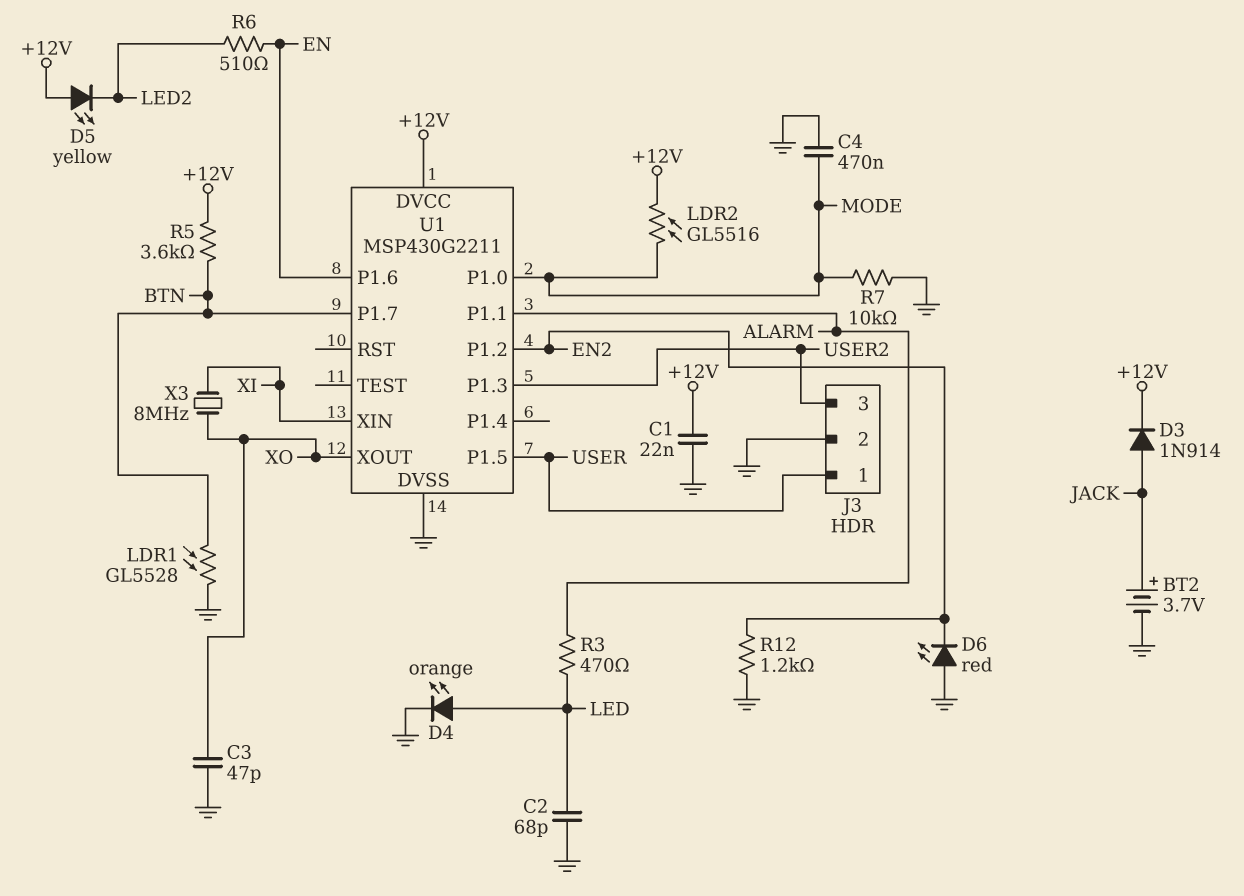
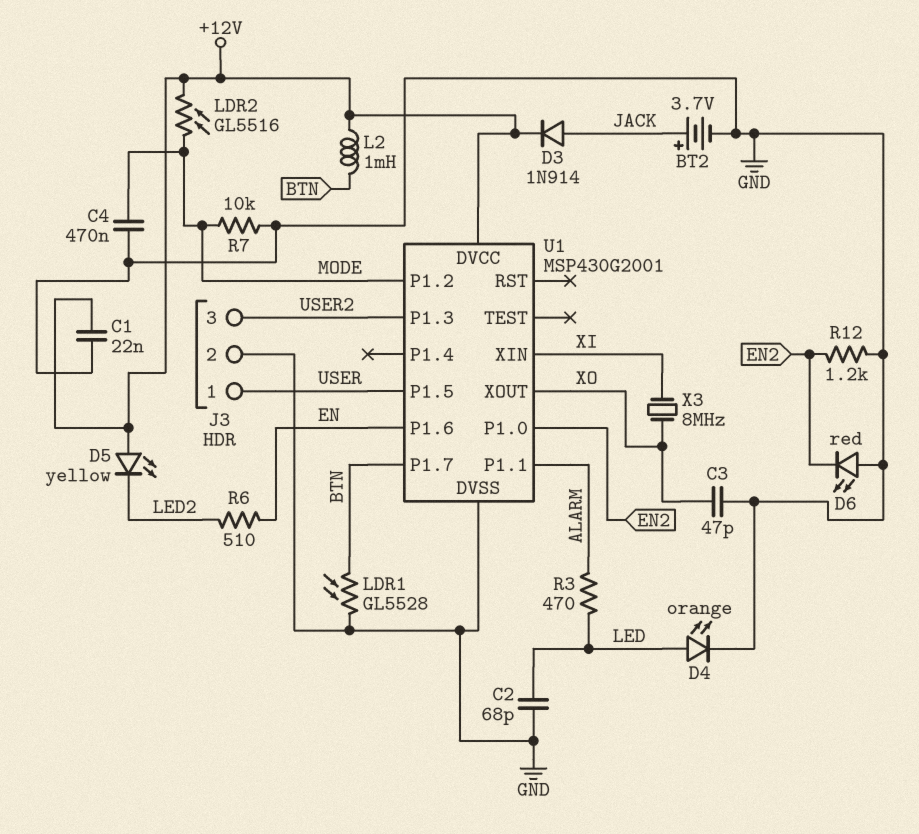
L2: none -> 1mH (+12V, BTN)
R5: 3.6k (+12V, BTN) -> none
U1: MSP430G2211 -> MSP430G2001
U1 pin P1.0: MODE -> EN2
U1 pin P1.2: EN2 -> MODE

